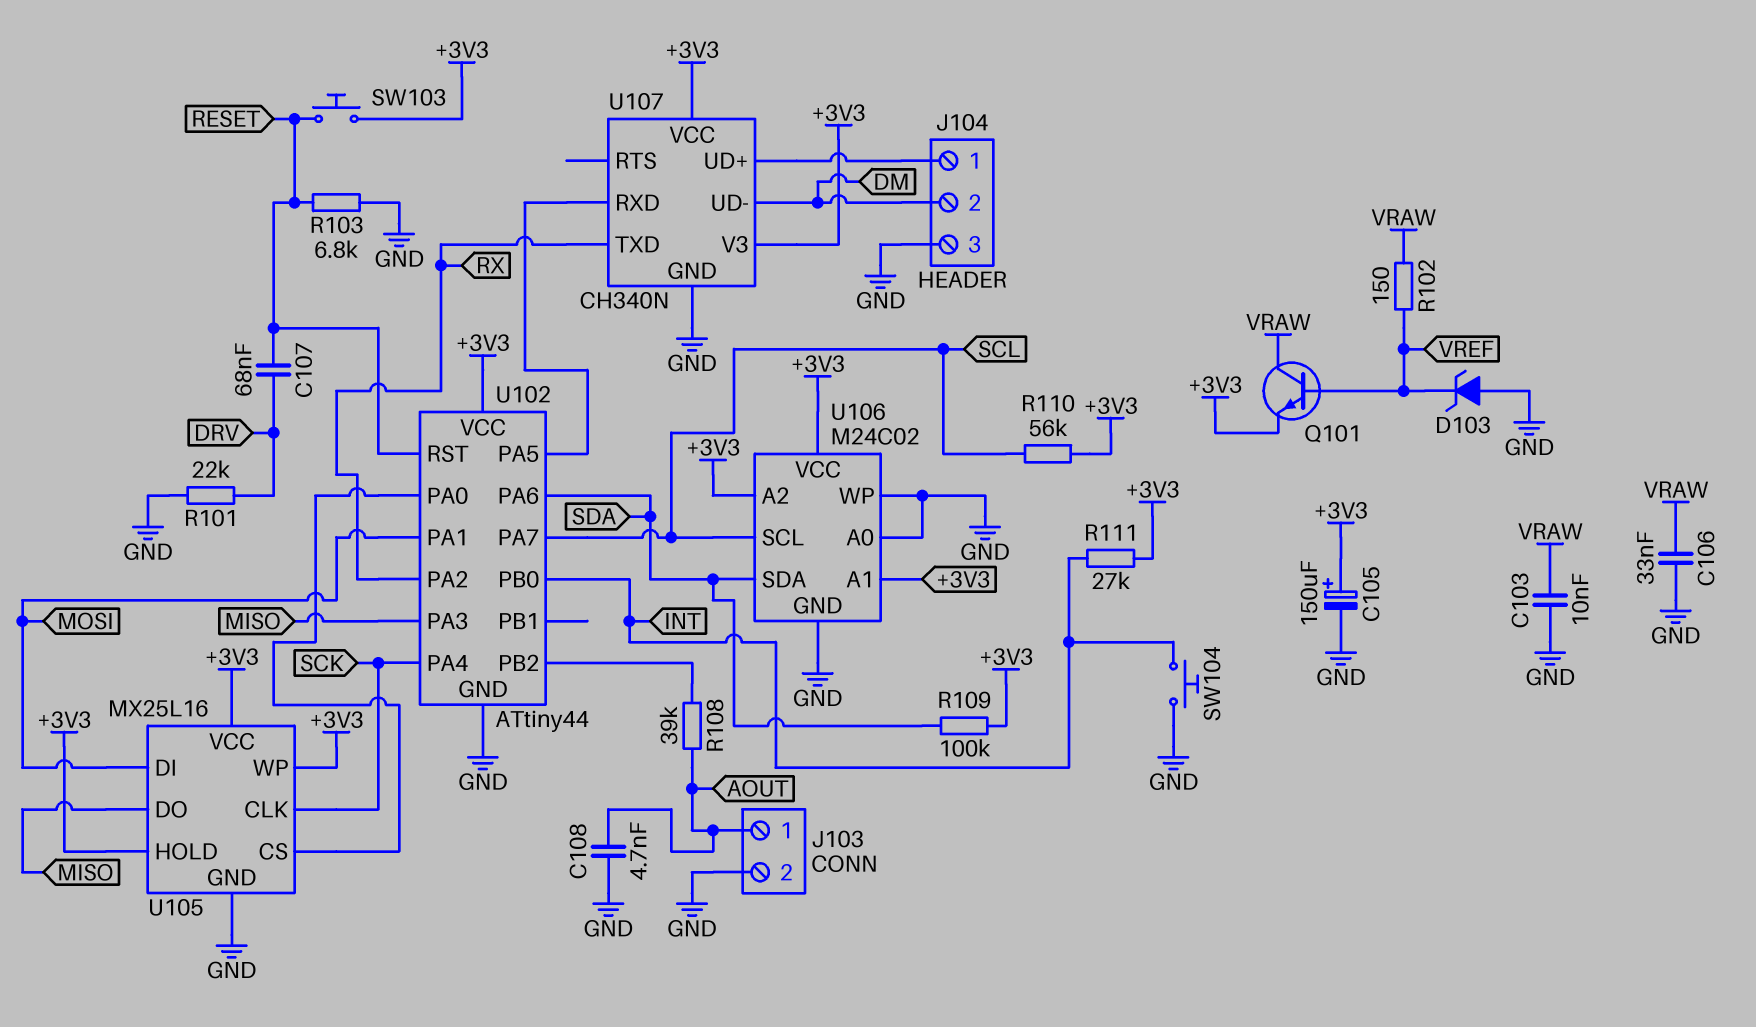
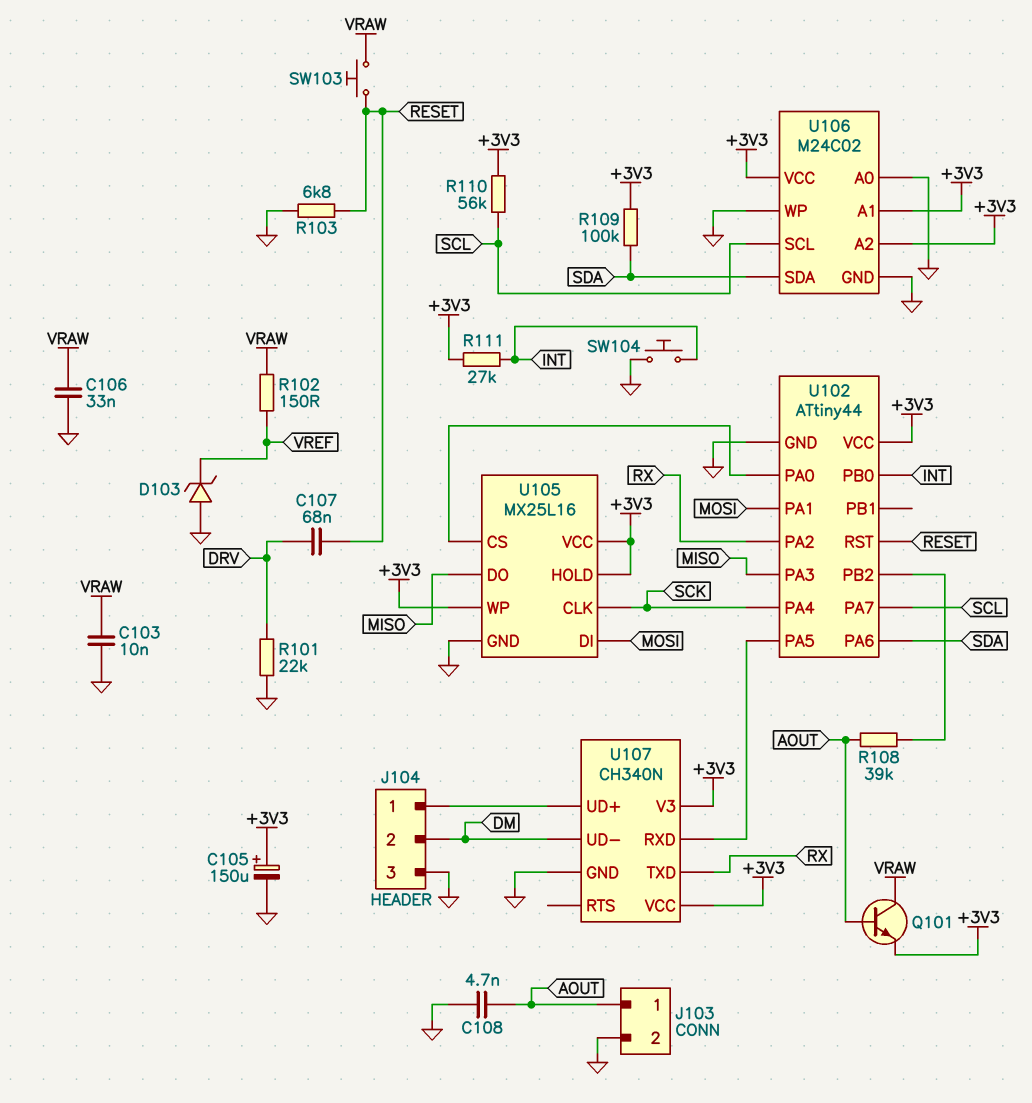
Q101: NPN (B VREF, C VRAW, E +3V3) -> NPN (B AOUT, C VRAW, E +3V3)
SW103: button (+3V3, RESET) -> button (RESET, VRAW)

